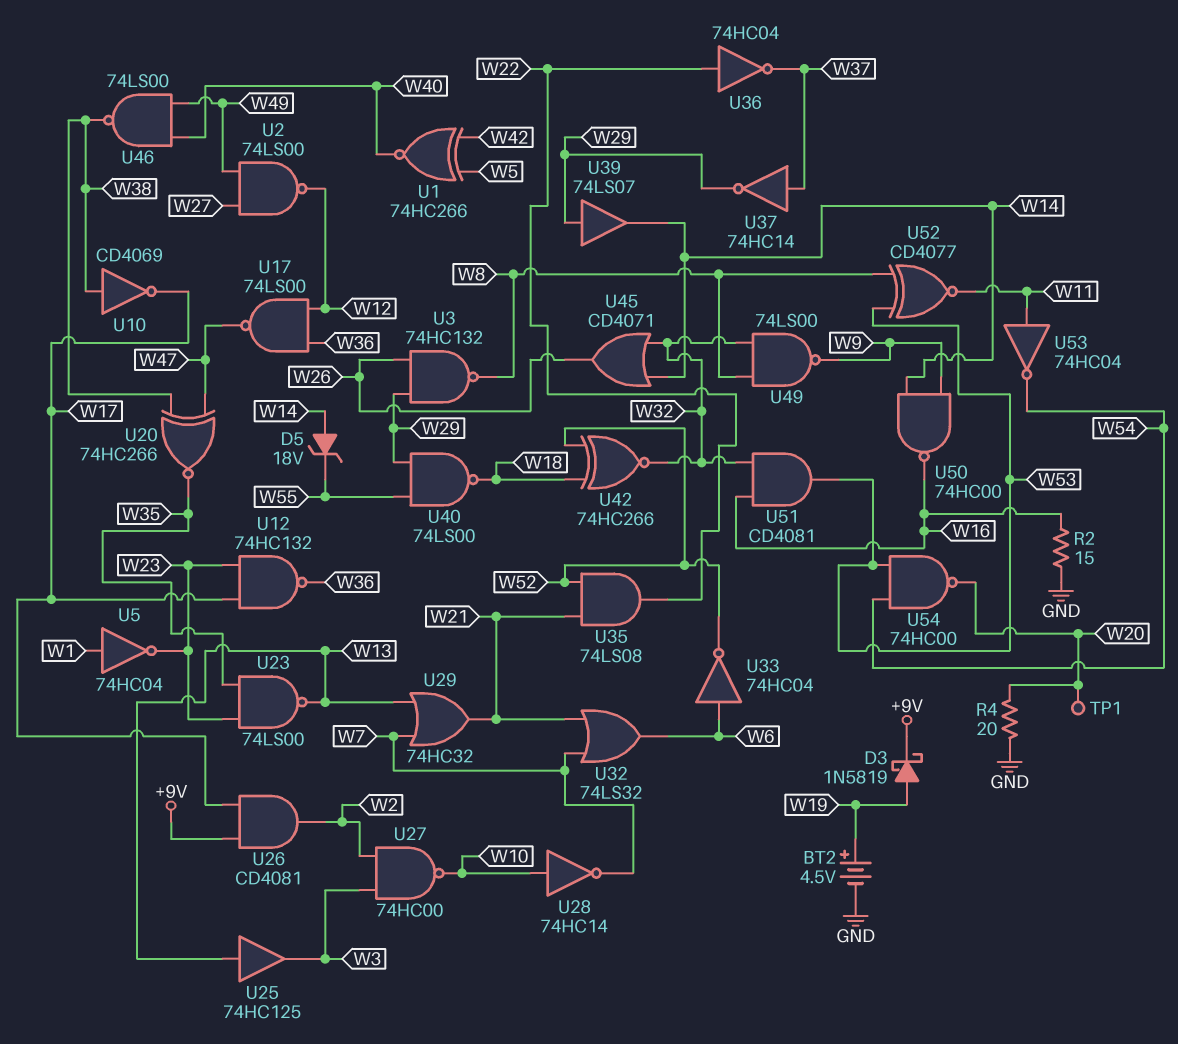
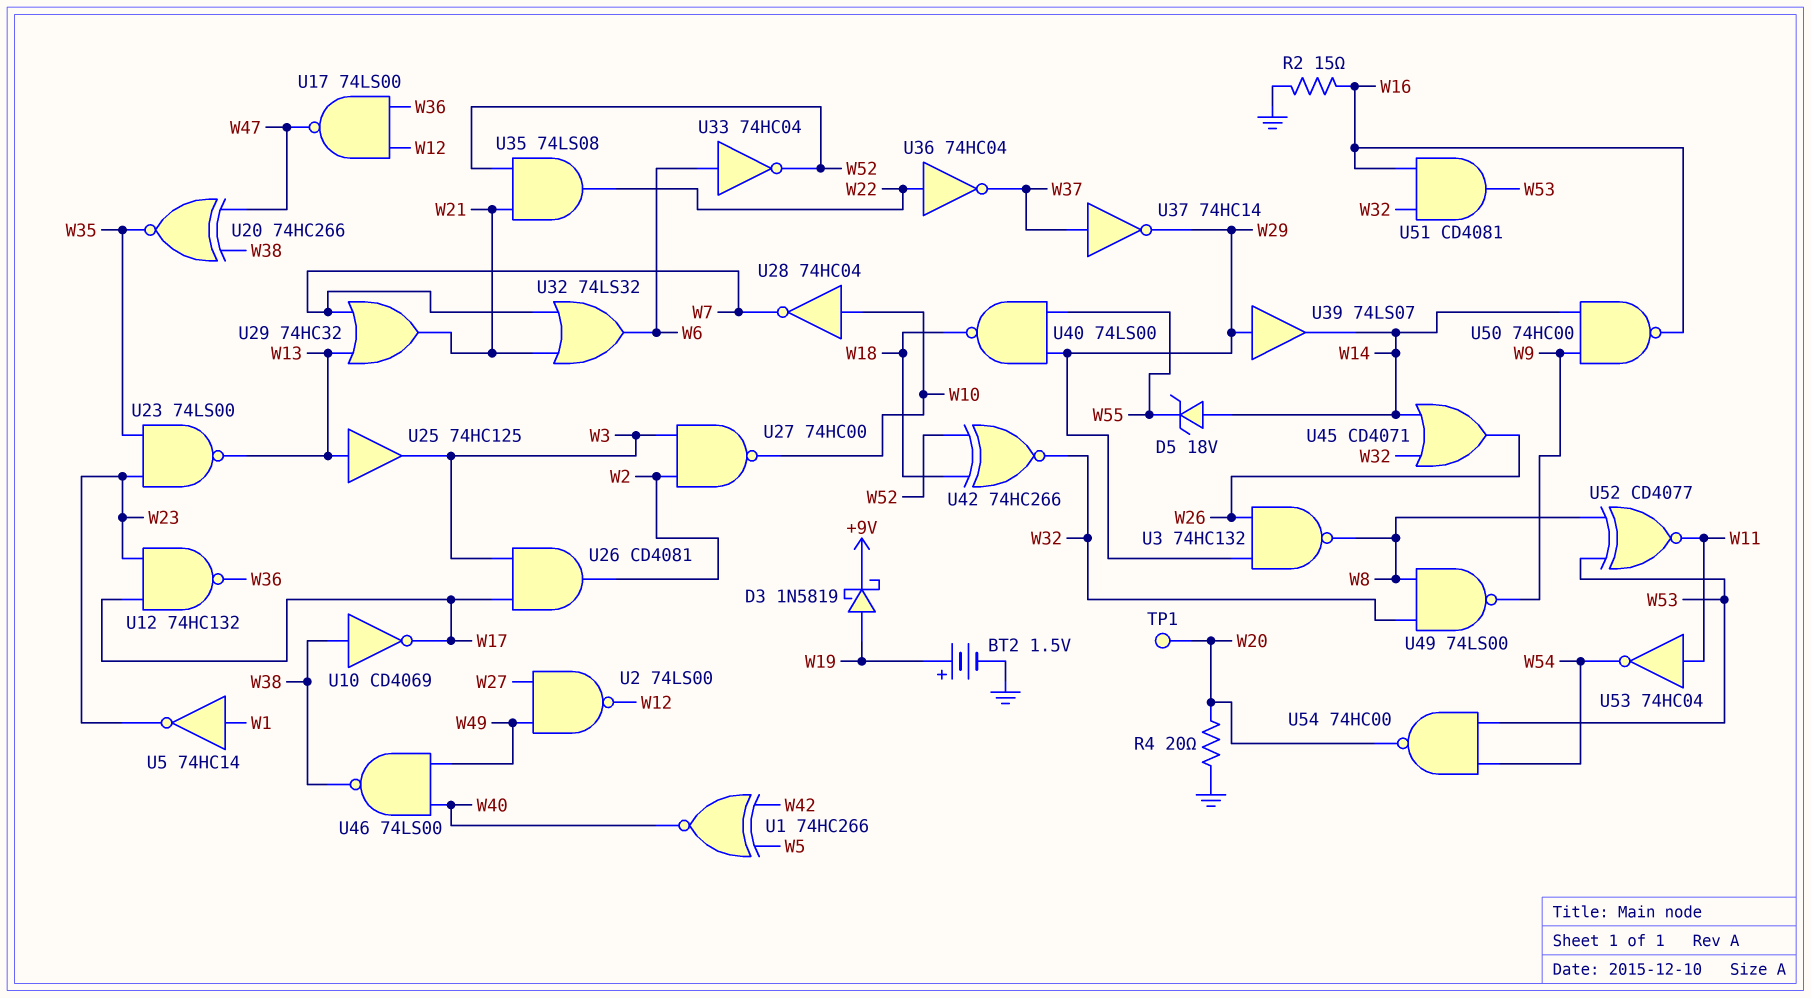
BT2: 4.5V (plus W19, minus GND) -> 1.5V (plus W19, minus GND)
U5: NOT 74HC04 (in W1, out W23) -> NOT 74HC14 (in W1, out W23)
U26: AND CD4081 (in +9V, in W17, out W2) -> AND CD4081 (in W3, in W17, out W2)
U28: NOT 74HC14 (in W10, out W7) -> NOT 74HC04 (in W10, out W7)

